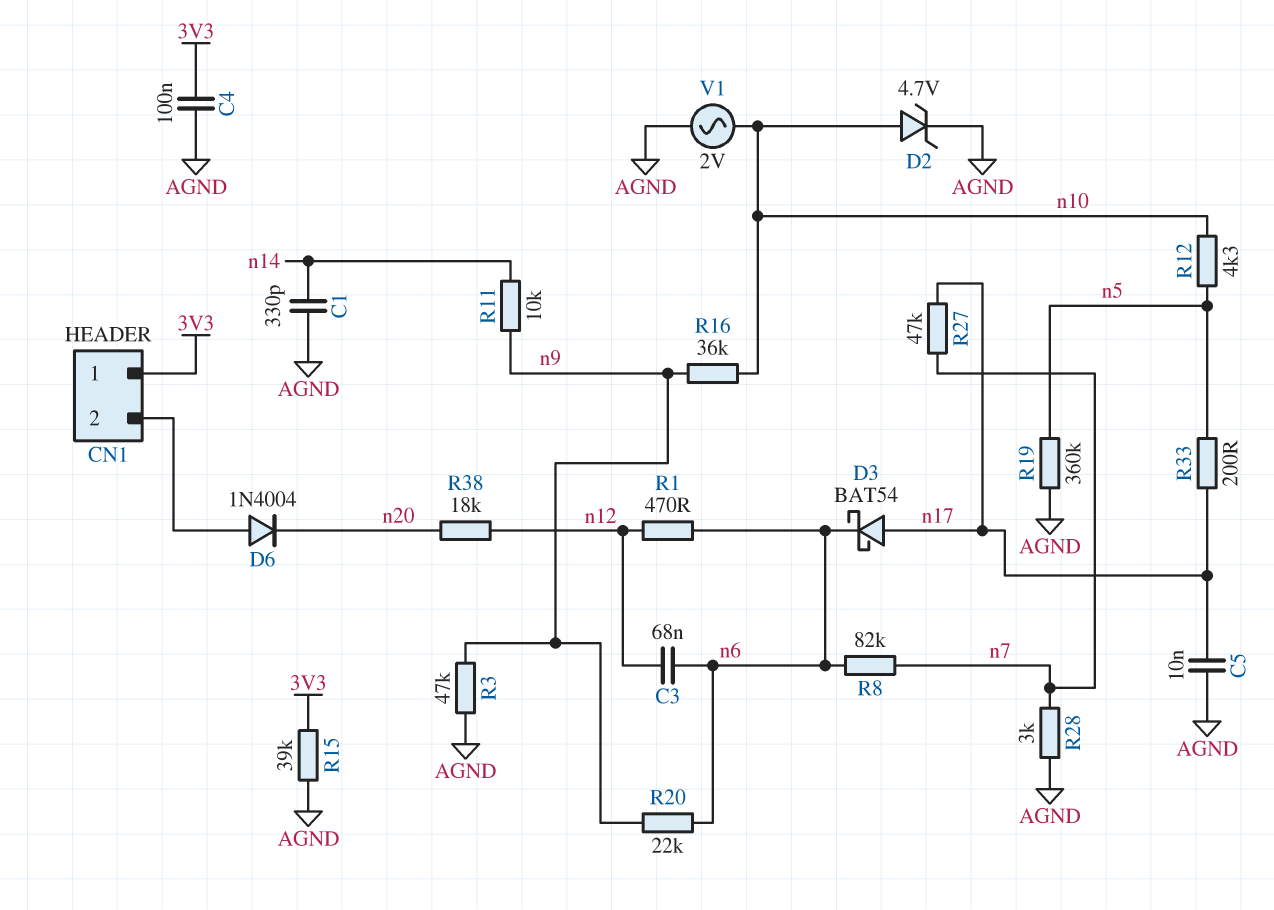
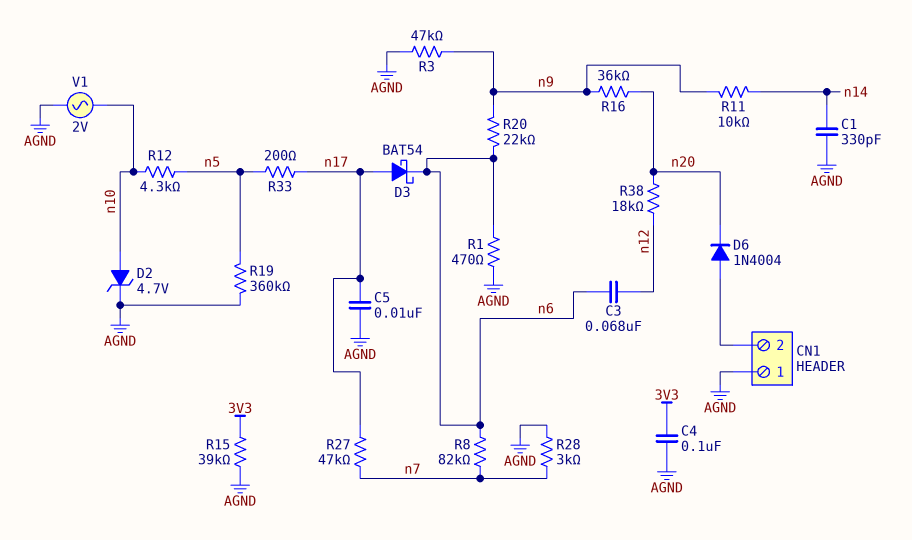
CN1 pin 1: 3V3 -> AGND
R1: 470 (n6, n12) -> 470 (AGND, n6)
R16: 36k (n9, n10) -> 36k (n9, n20)

